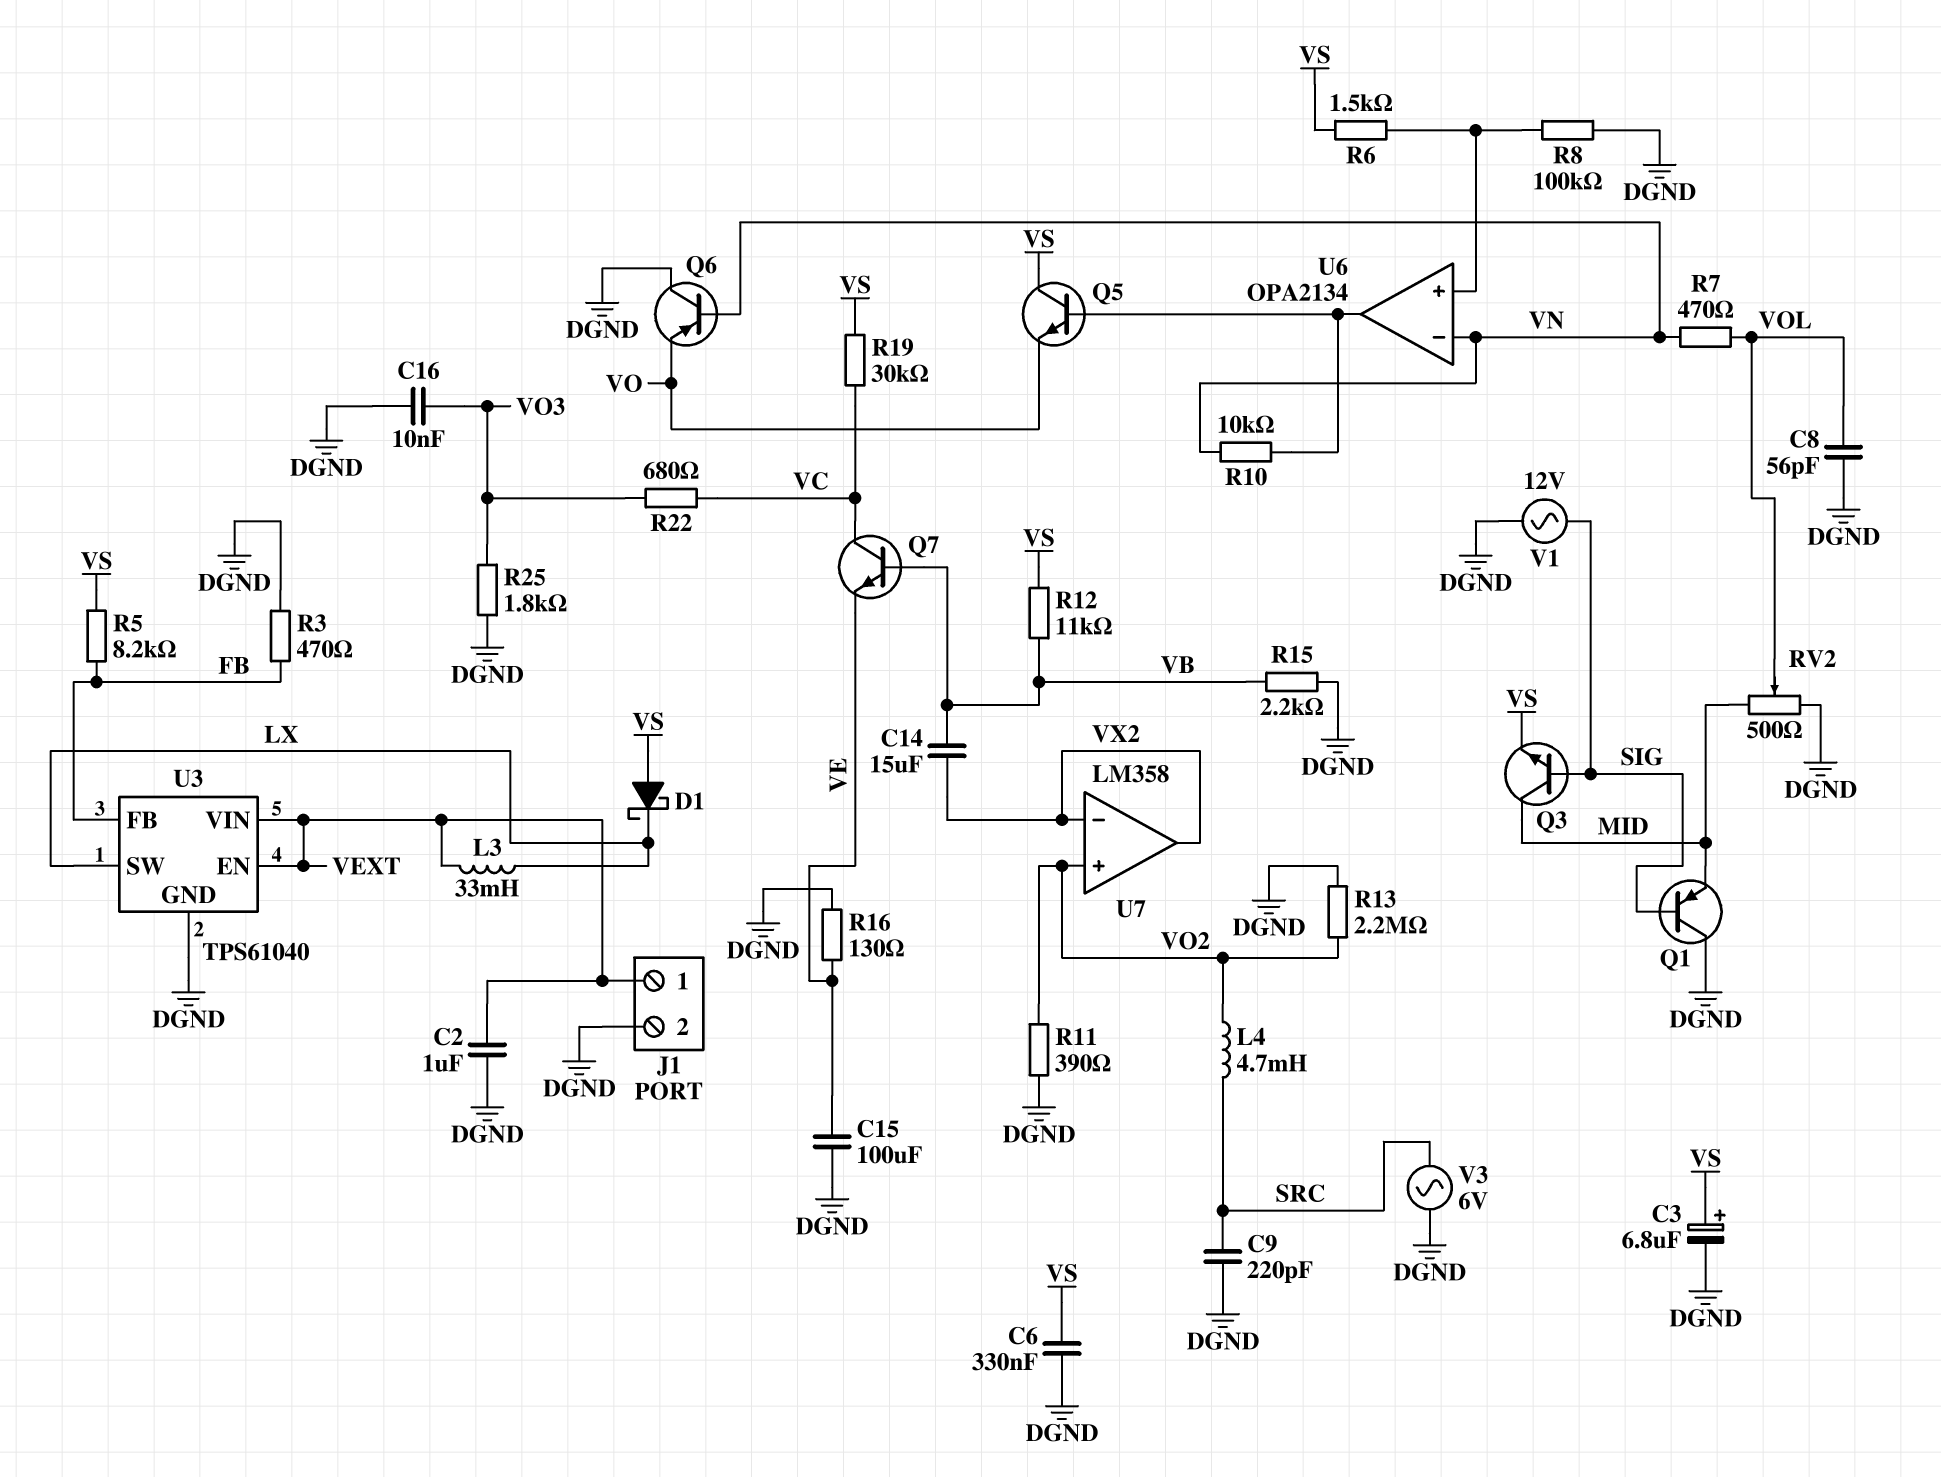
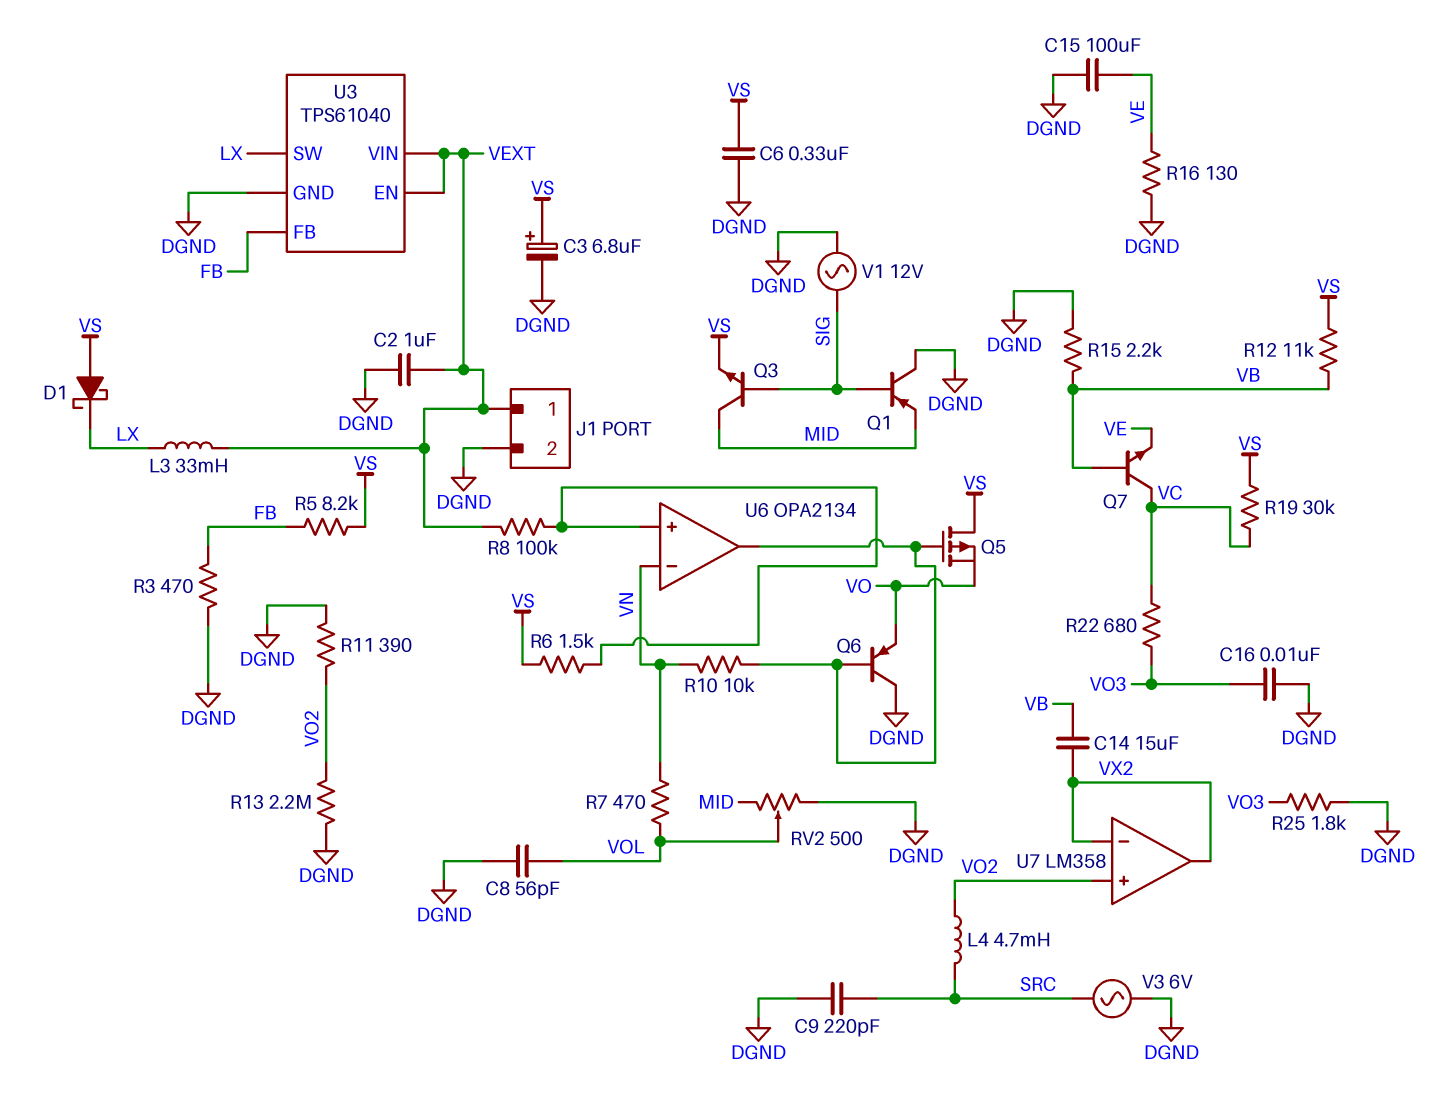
Q5: NPN (B U6/out, C VS, E VO) -> PMOS (G U6/out, D VS, S VO)
Q6: PNP (B VN, C DGND, E VO) -> PNP (B U6/out, C DGND, E VO)
R8: 100k (DGND, U6/in+) -> 100k (U6/in+, VEXT)

